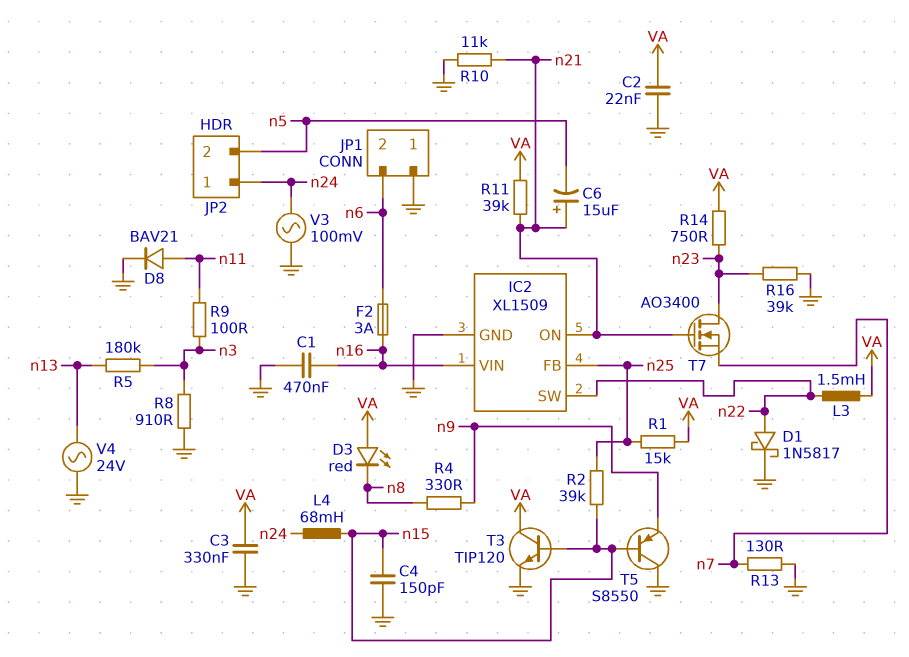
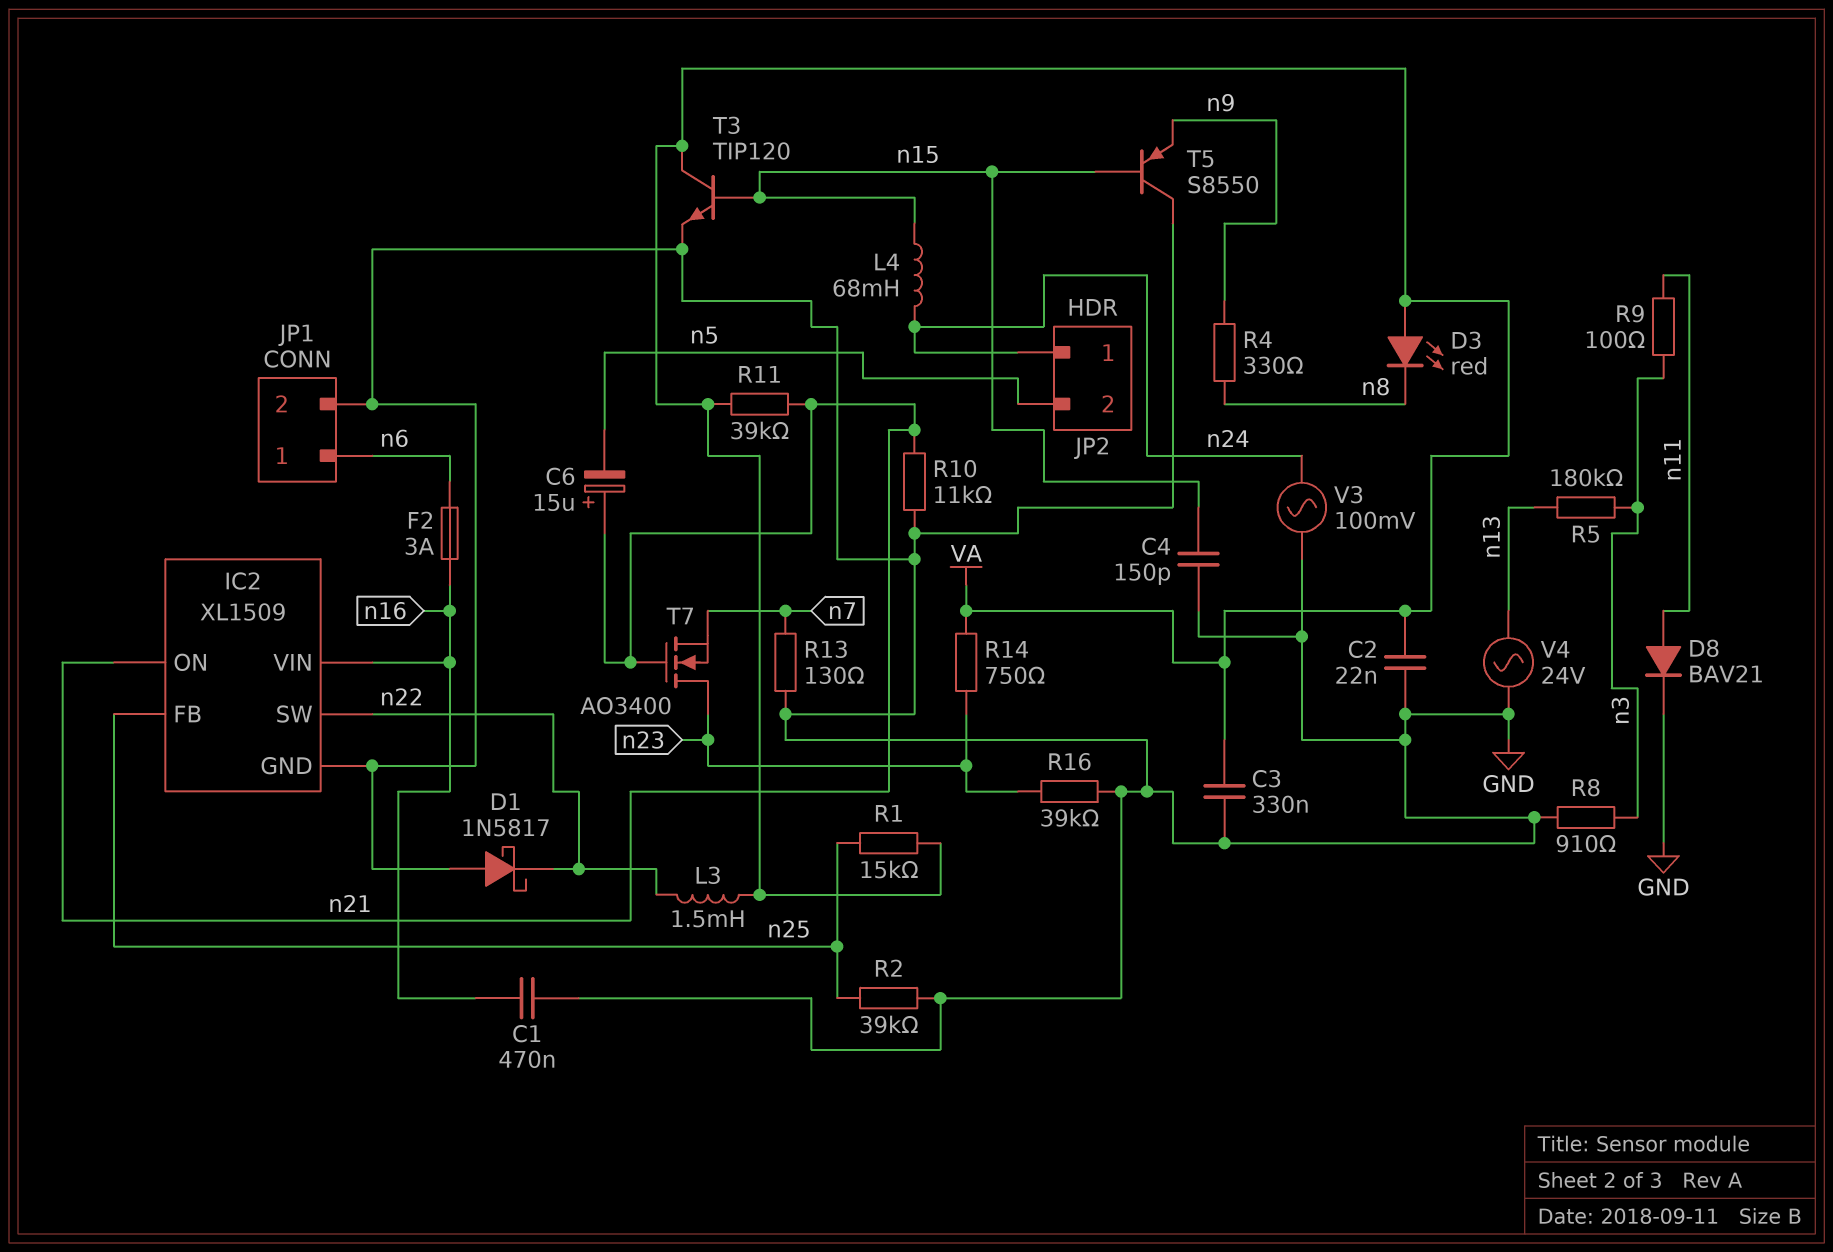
D1: schottky 1N5817 (A n22, K GND) -> schottky 1N5817 (A GND, K n22)
JP1 pin 1: GND -> n6
JP1 pin 2: n6 -> GND
R2: 39k (n15, n25) -> 39k (GND, n25)

